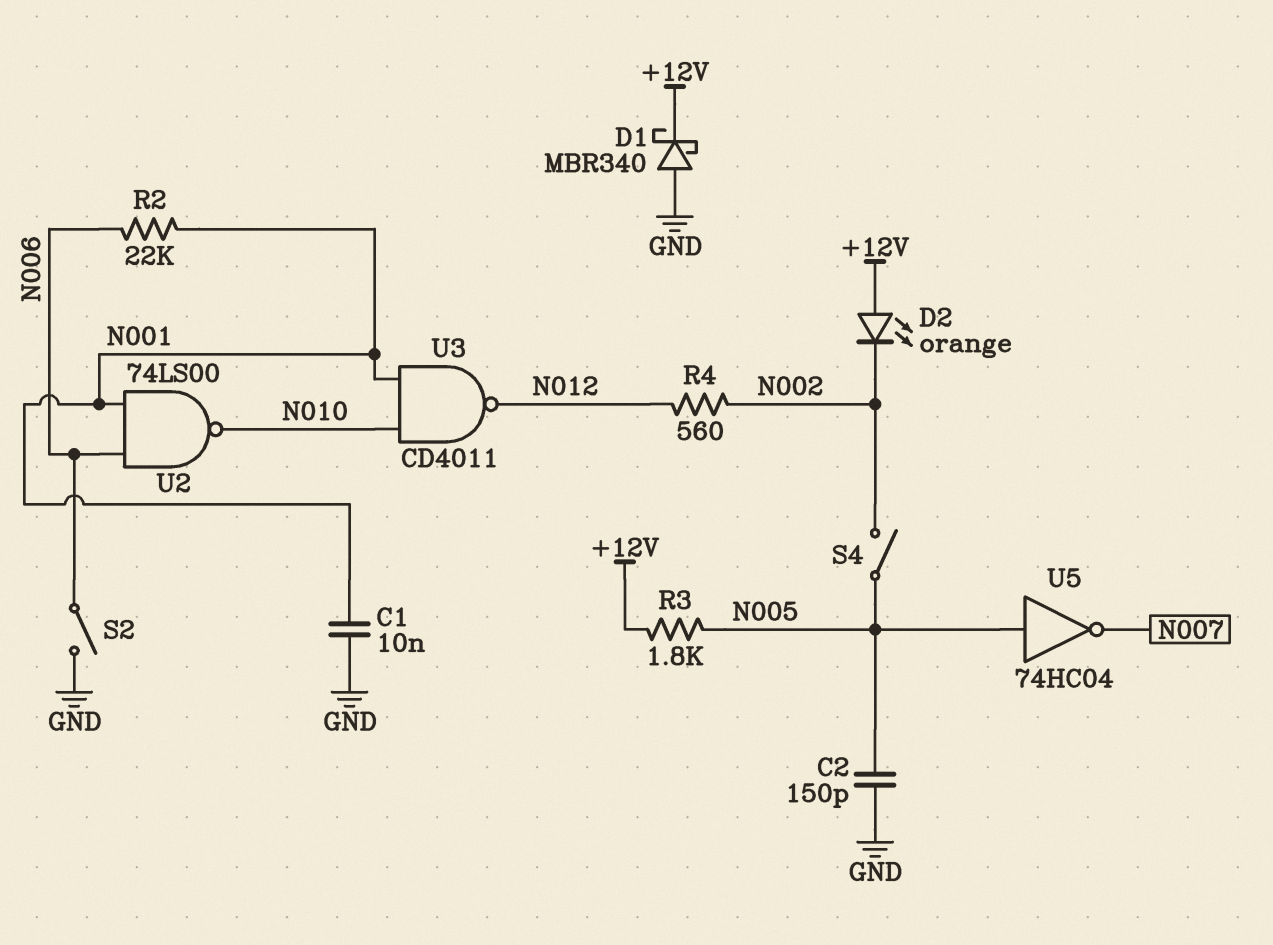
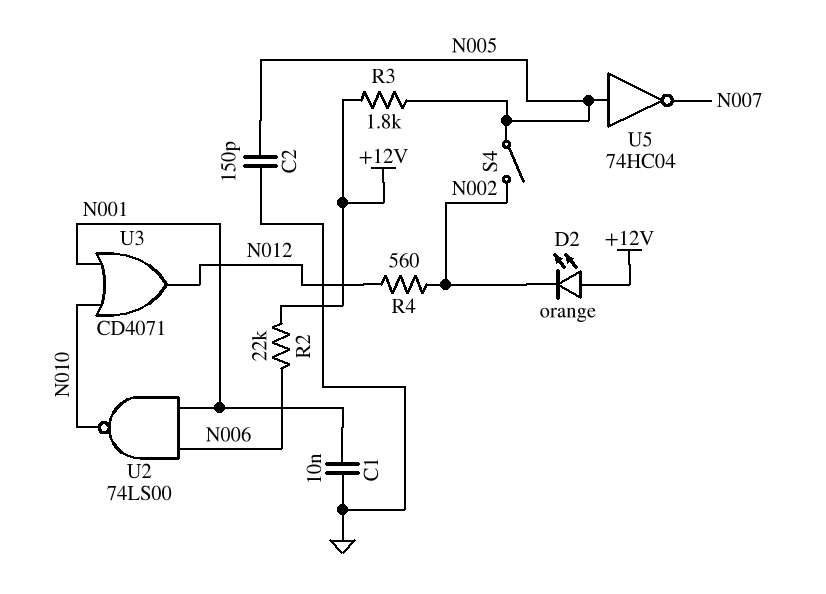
D1: schottky MBR340 (A GND, K +12V) -> none
R2: 22k (N001, N006) -> 22k (+12V, N006)
S2: switch (GND, N006) -> none
U3: NAND CD4011 (in N001, in N010, out N012) -> OR CD4071 (in N001, in N010, out N012)

